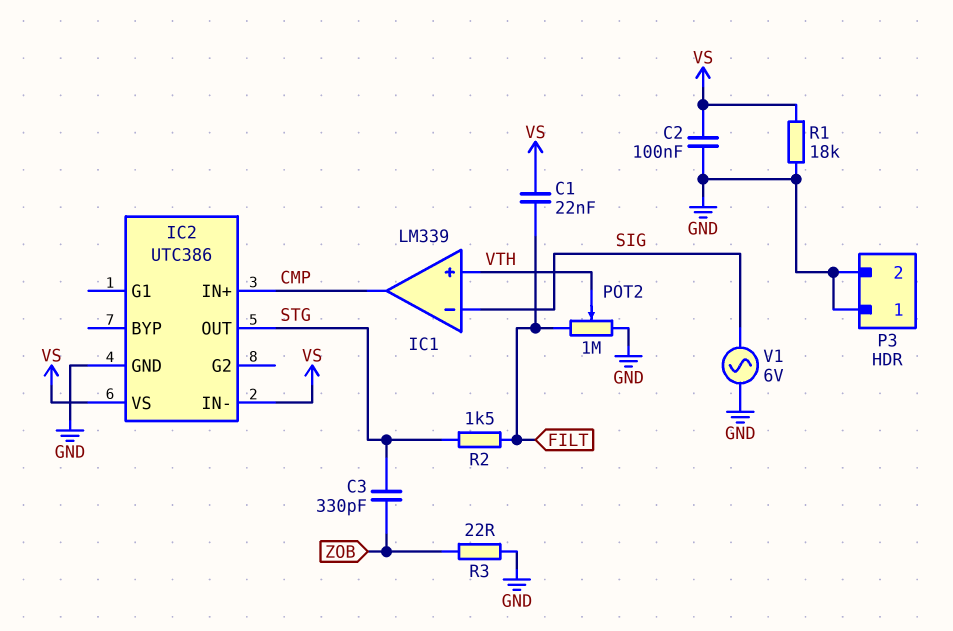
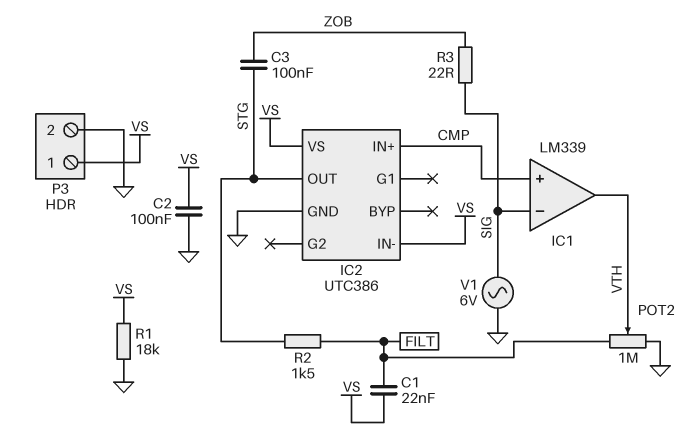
C3: 330pF (STG, ZOB) -> 100nF (STG, ZOB)
IC1 pin in+: VTH -> CMP
IC1 pin out: CMP -> VTH
P3 pin 1: GND -> VS
R3: 22 (GND, ZOB) -> 22 (SIG, ZOB)

